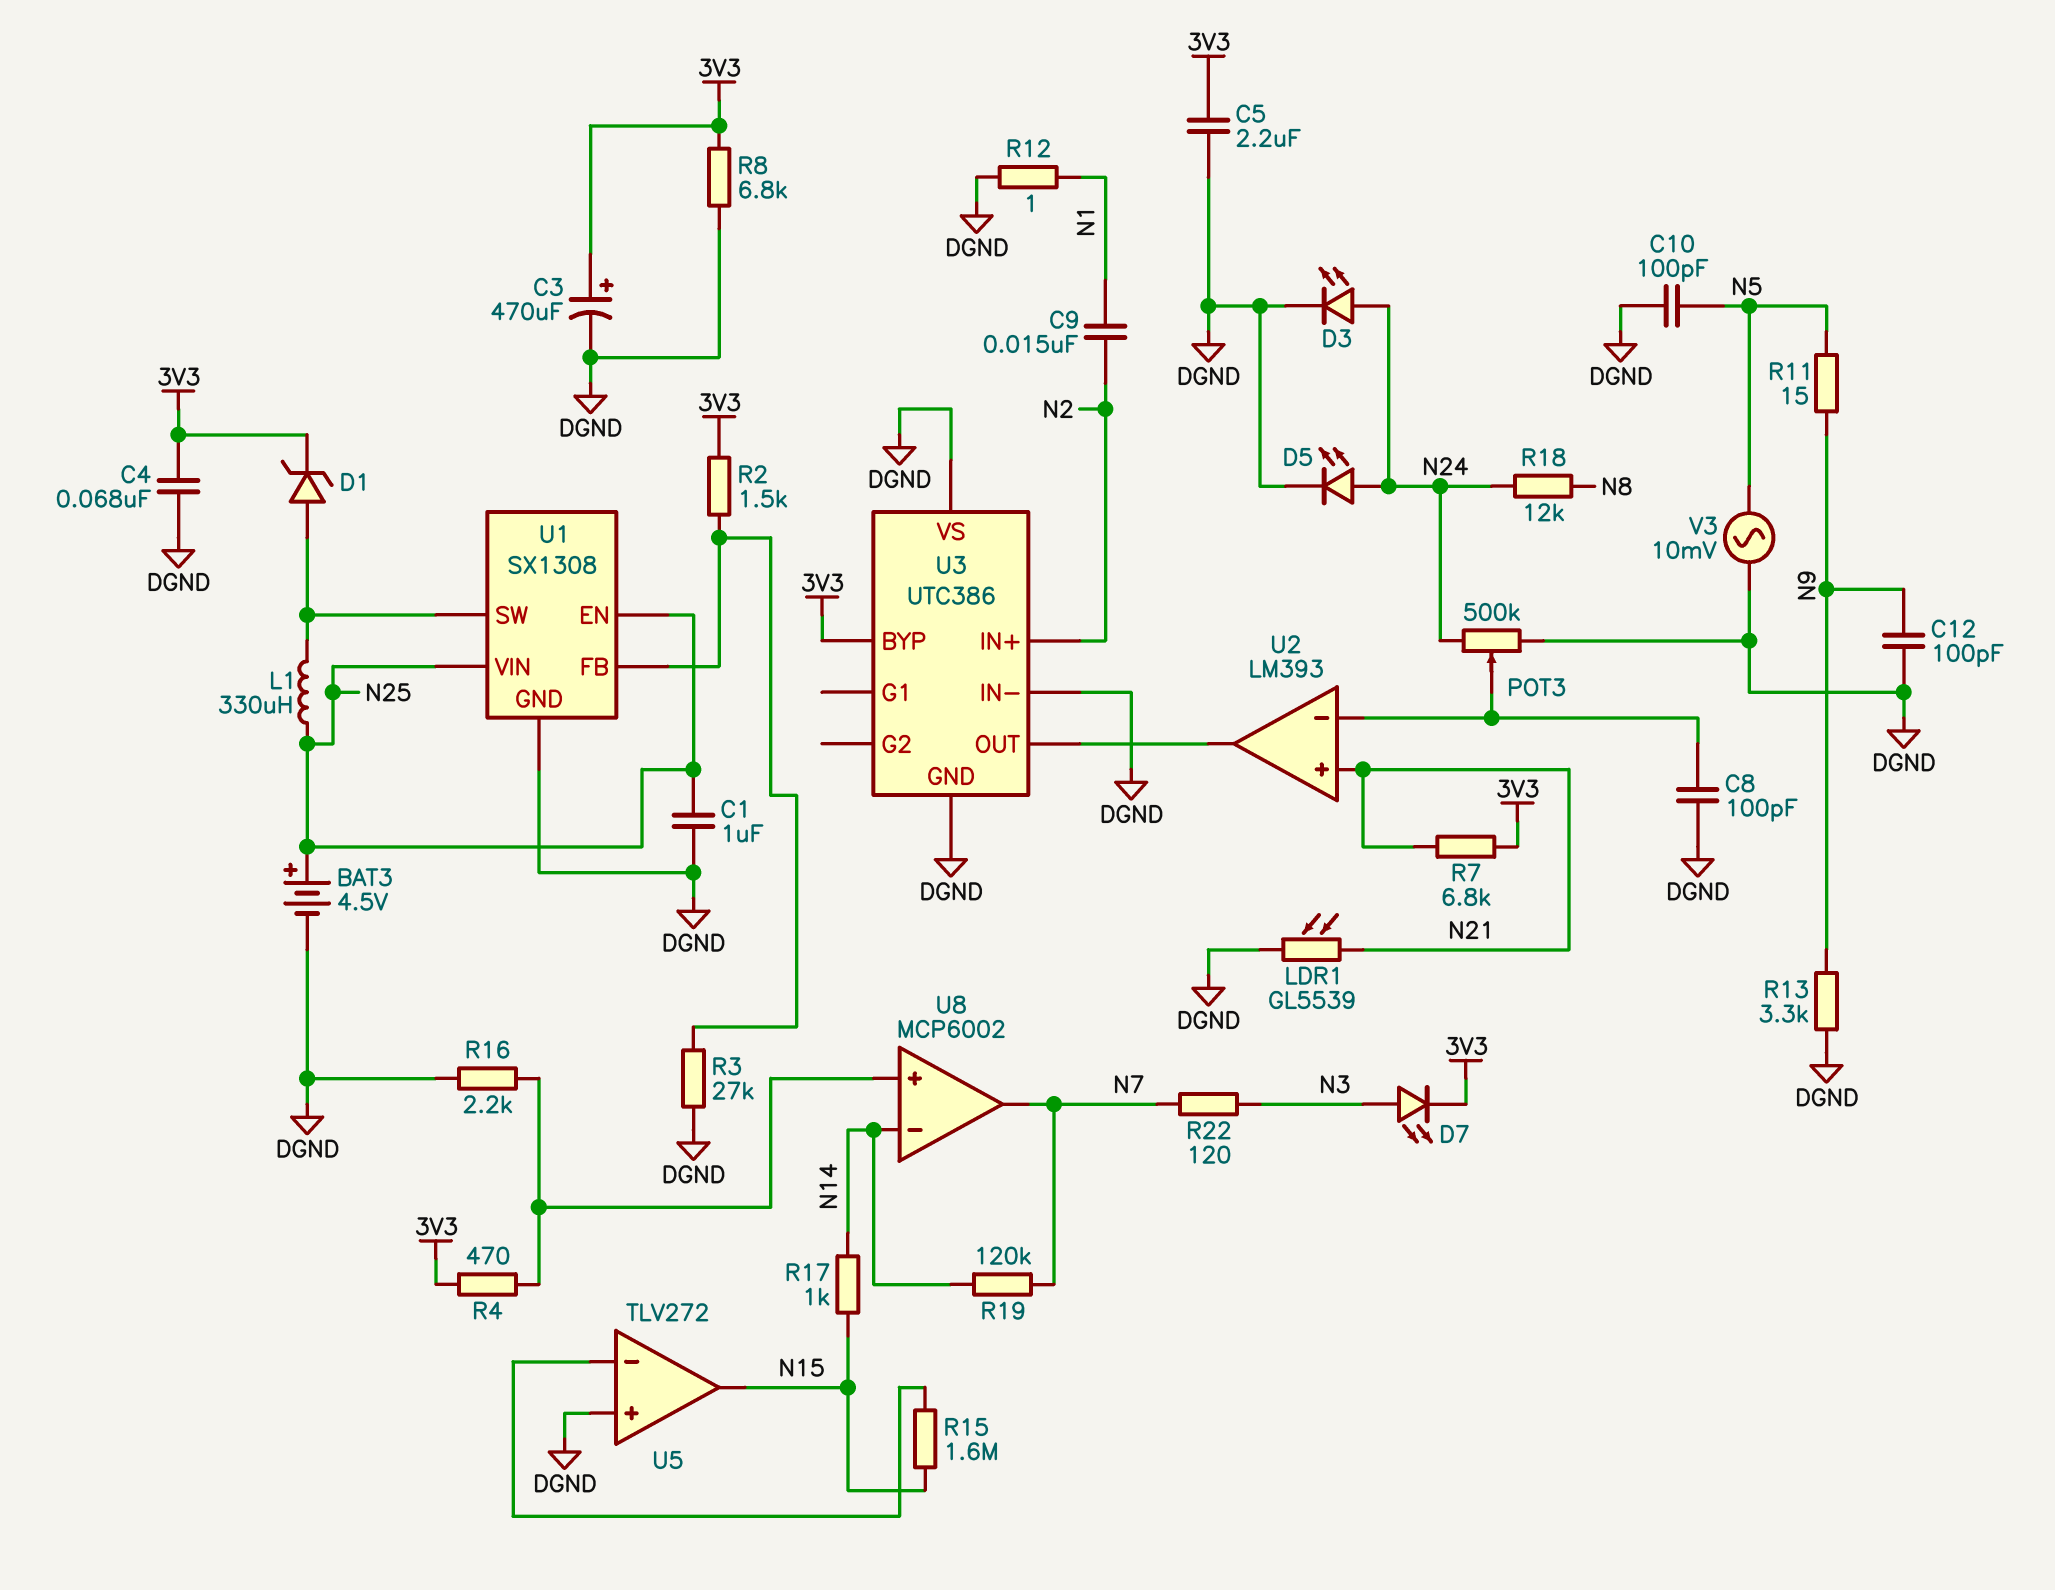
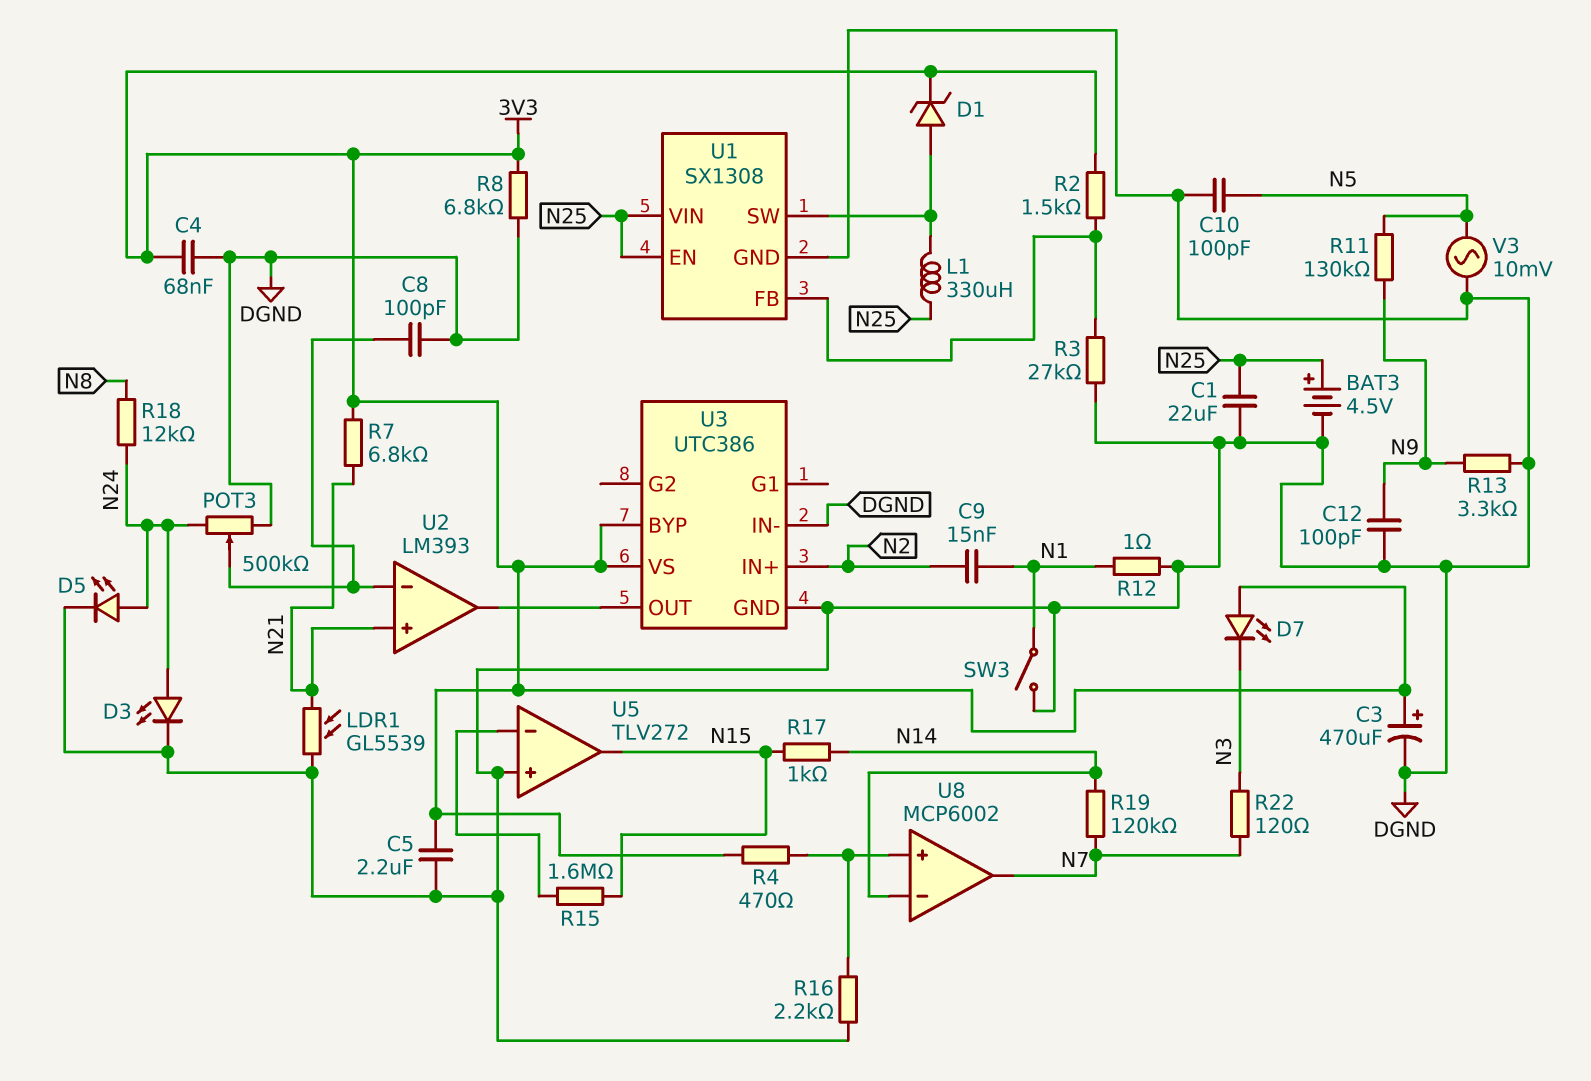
C1: 1uF (DGND, N25) -> 22uF (DGND, N25)
D7: LED (A N3, K 3V3) -> LED (A 3V3, K N3)
R11: 15 (N5, N9) -> 130k (N5, N9)
SW3: none -> switch (DGND, N1)
U3 pin VS: DGND -> 3V3

